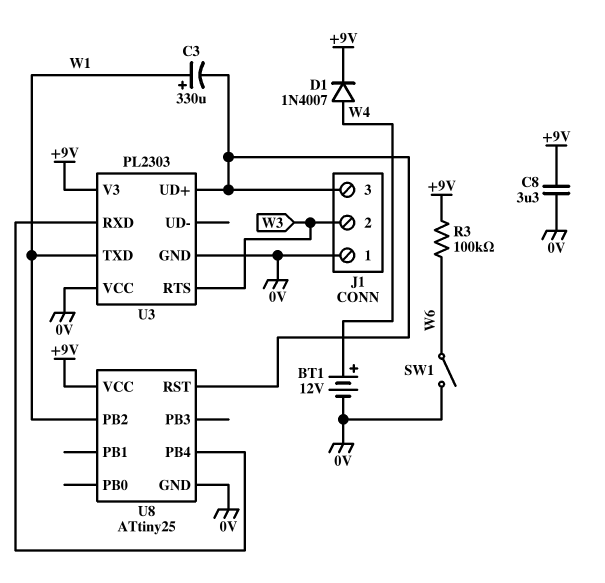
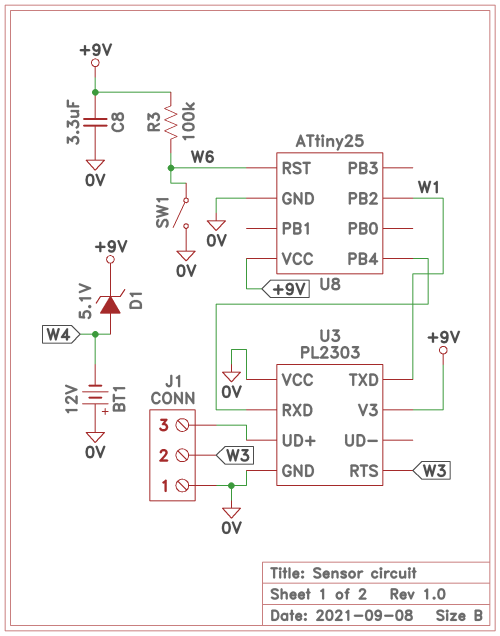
BT1: 12V (plus W4, minus 0V) -> 12V (plus 0V, minus W4)
C3: 330uF (plus W1, minus J1/3) -> none
D1: diode 1N4007 (A W4, K +9V) -> zener 5.1V (A W4, K +9V)
U8 pin RST: J1/3 -> W6

